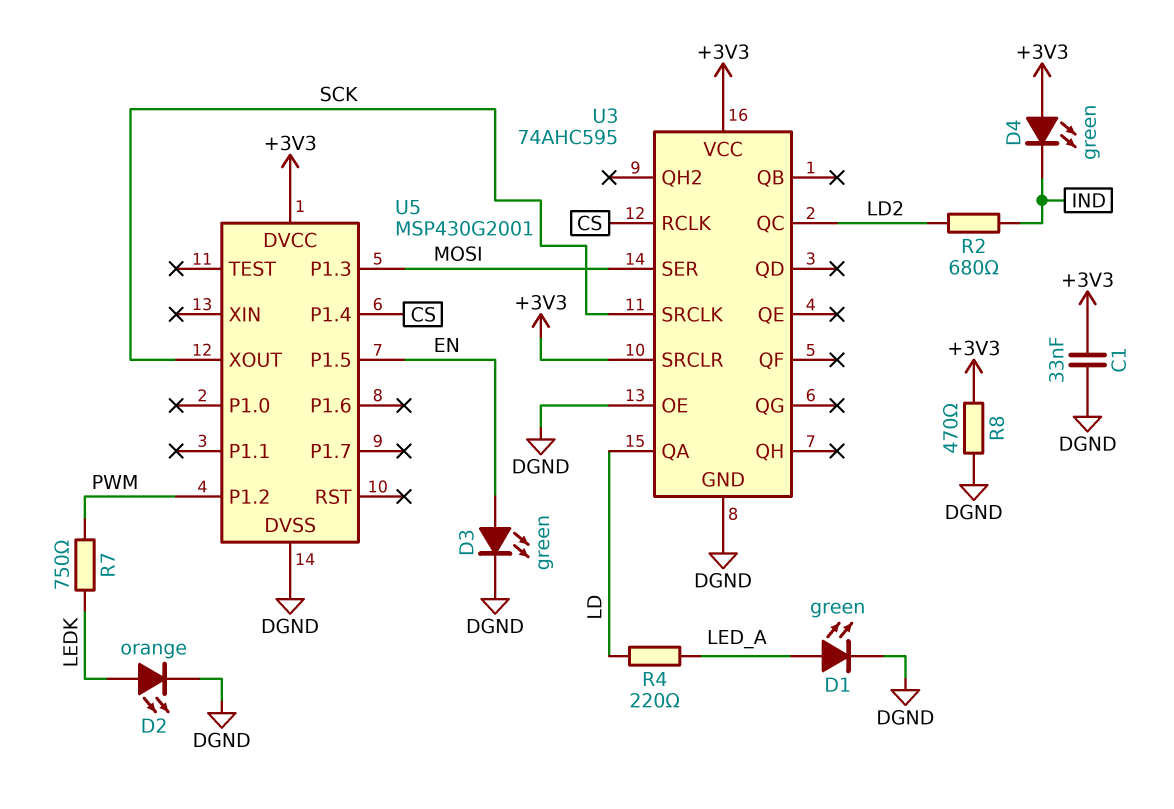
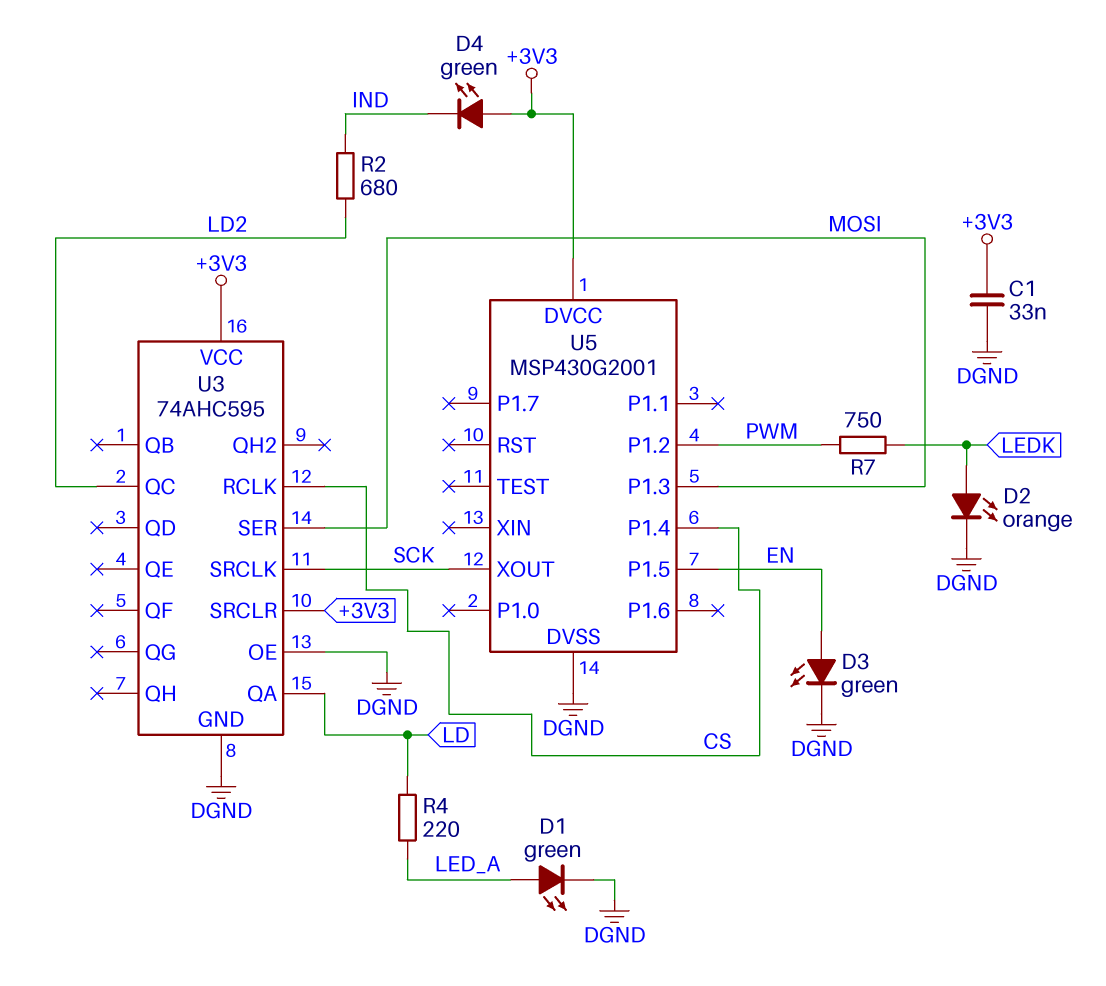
R8: 470 (+3V3, DGND) -> none

